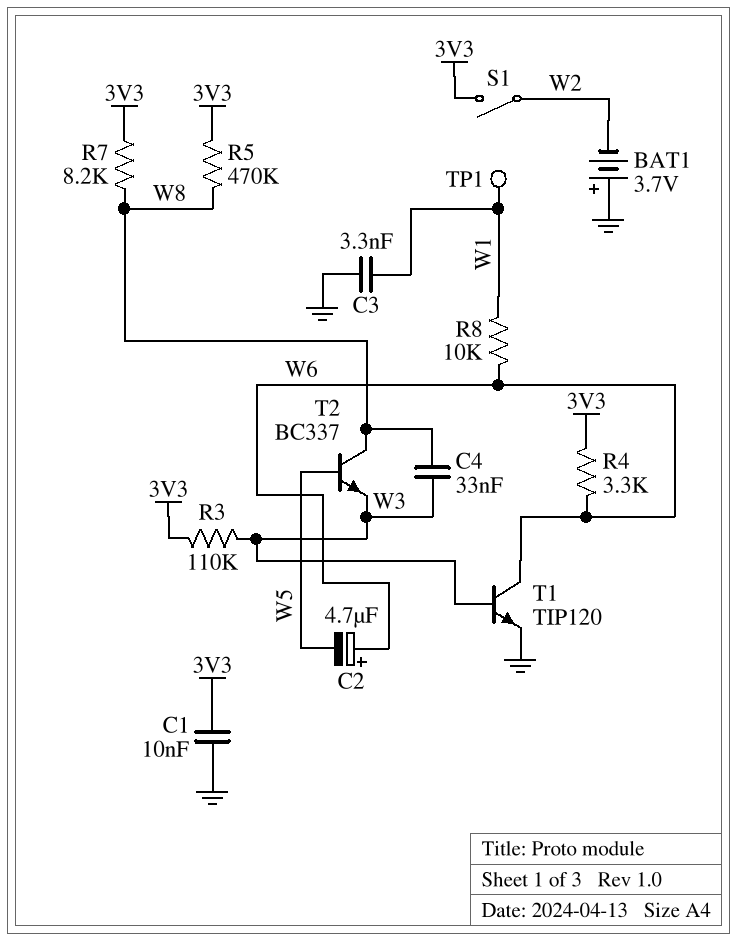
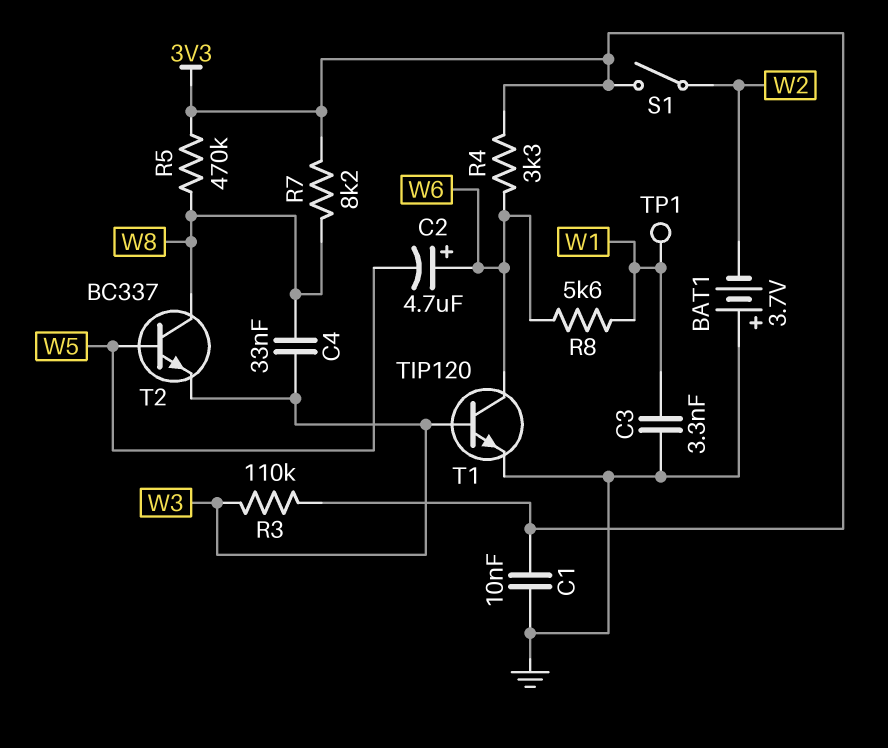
R8: 10k (W1, W6) -> 5.6k (W1, W6)

